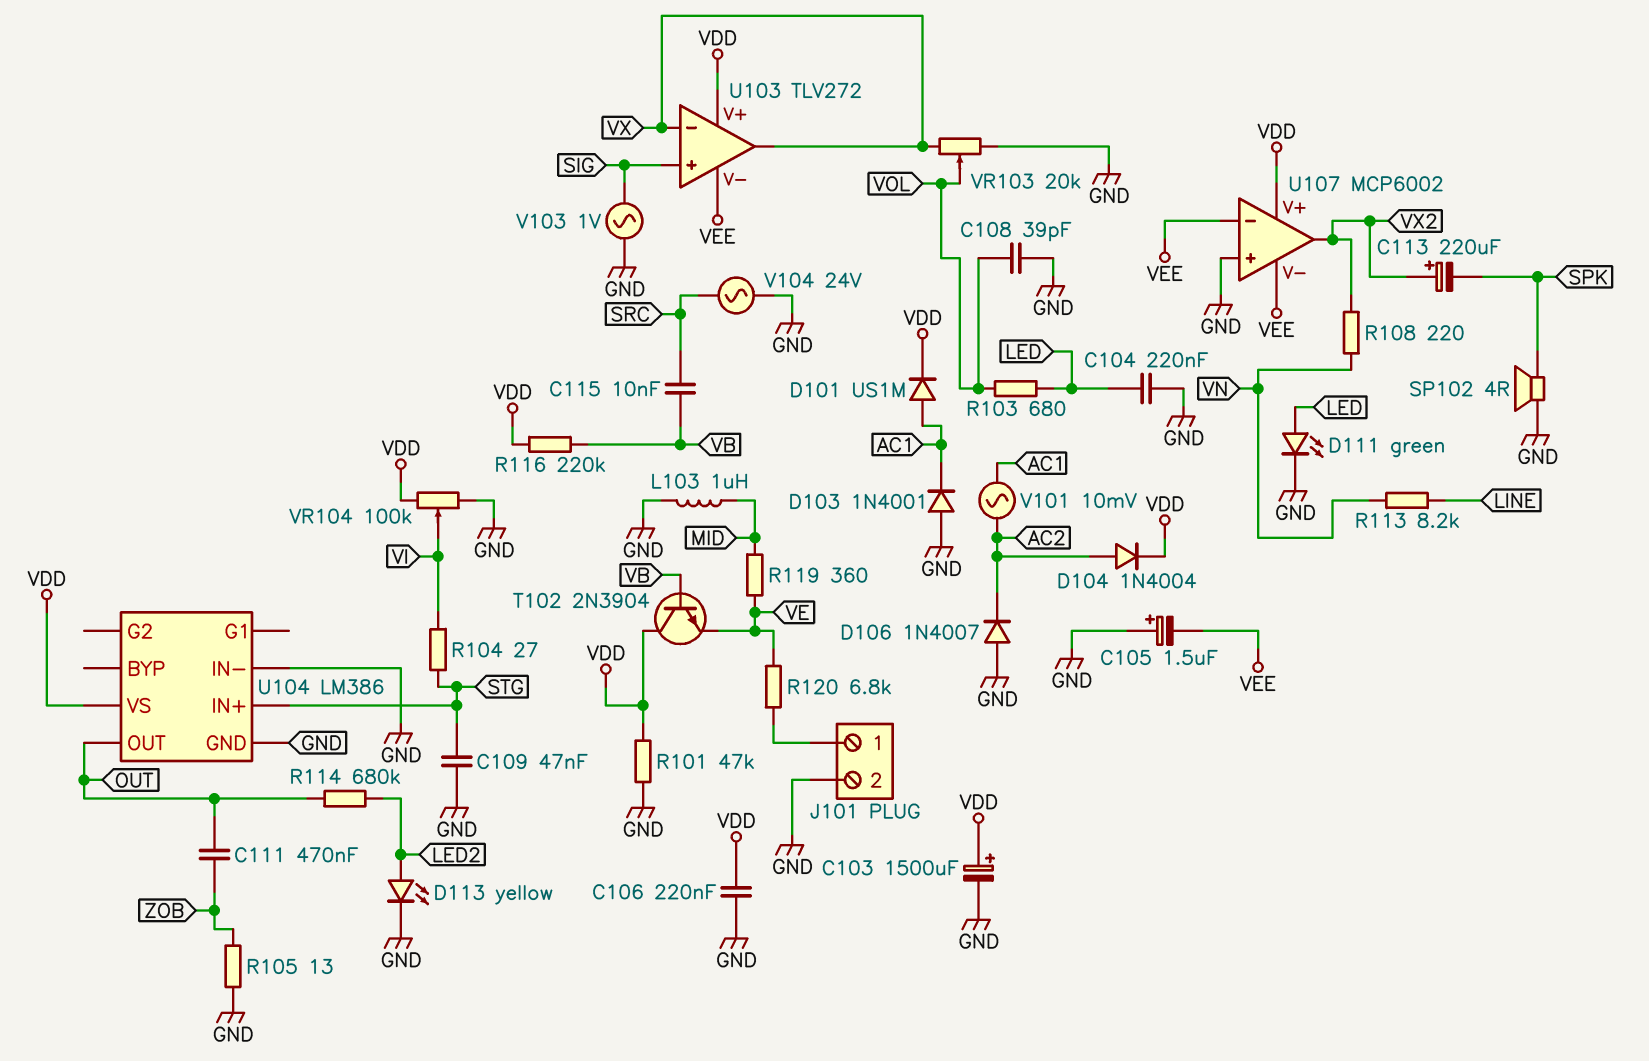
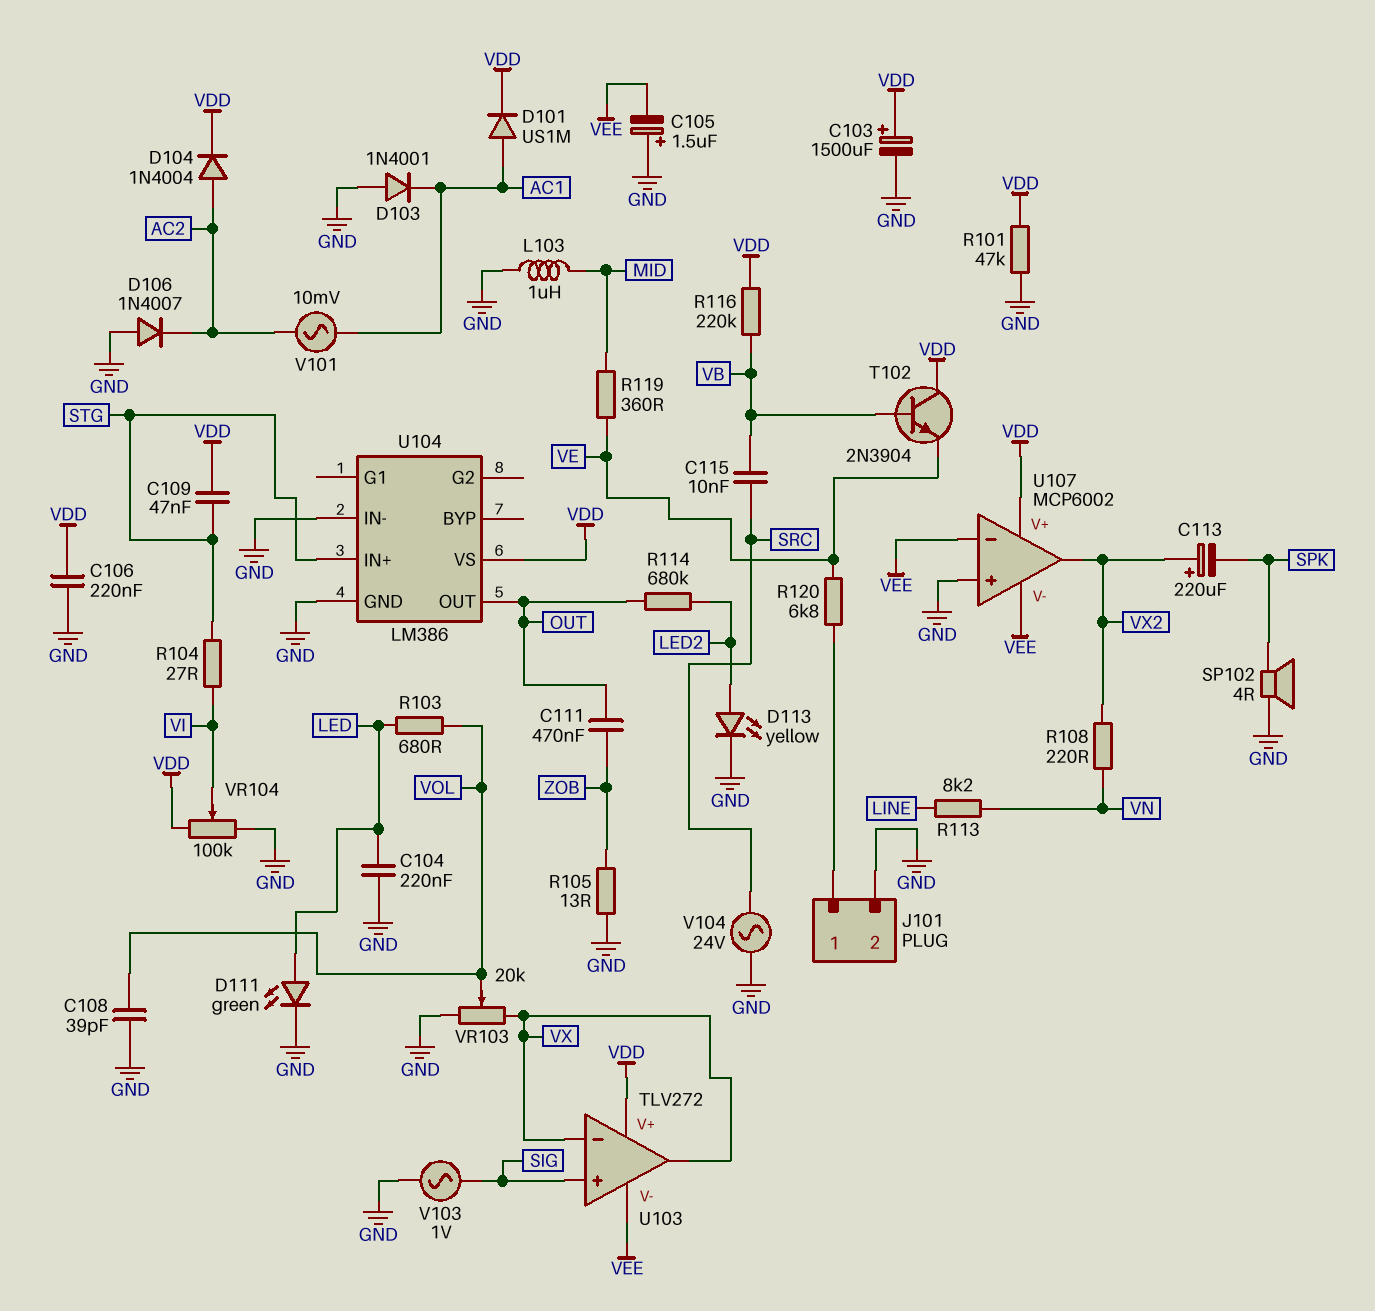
C109: 47nF (GND, STG) -> 47nF (STG, VDD)

